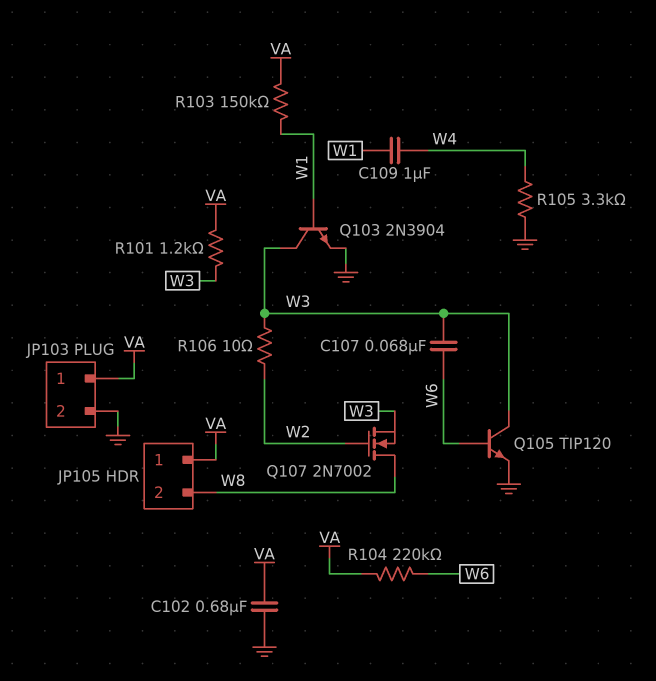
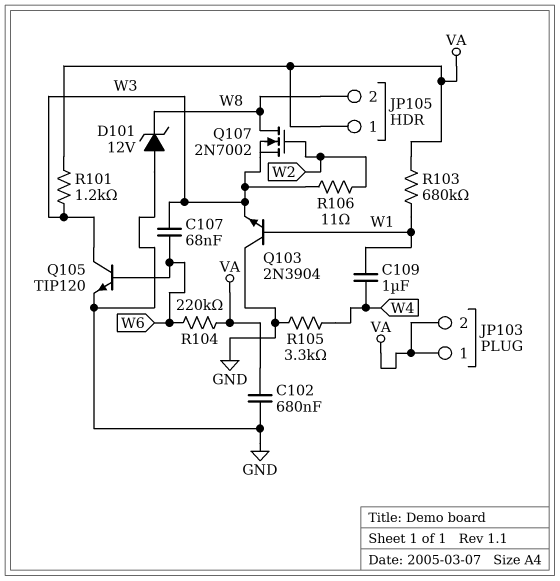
D101: none -> zener 12V (A GND, K W8)
JP103 pin 2: GND -> VA
Q103: NPN 2N3904 (B W1, C W3, E GND) -> NPN 2N3904 (B W1, C GND, E W3)
R103: 150k (VA, W1) -> 680k (VA, W1)
R106: 10 (W2, W3) -> 11 (W2, W3)

